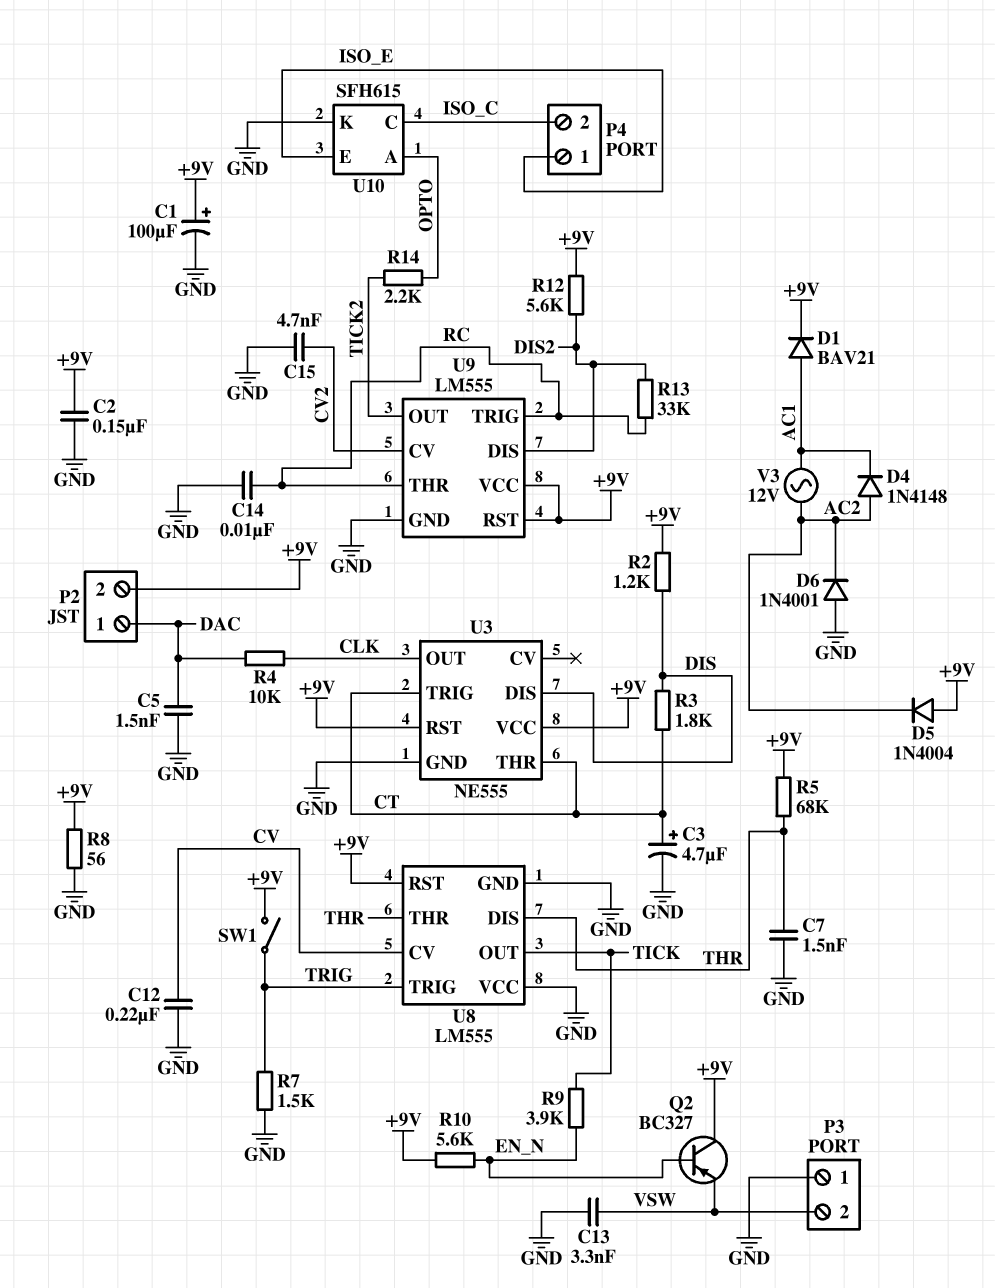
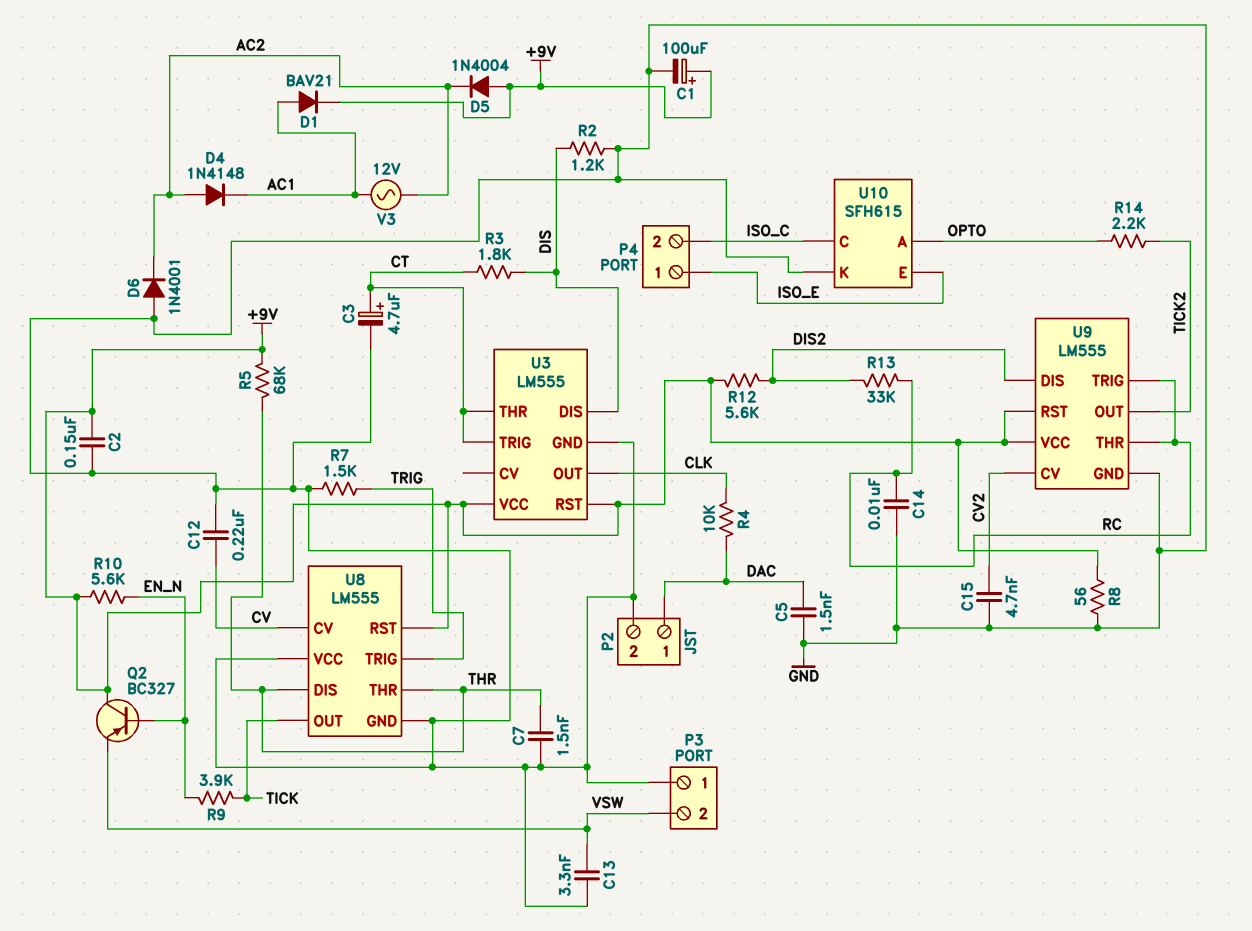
P2 pin 2: +9V -> GND
R2: 1.2k (+9V, DIS) -> 1.2k (DIS, GND)
SW1: switch (+9V, TRIG) -> none
U3: NE555 -> LM555

